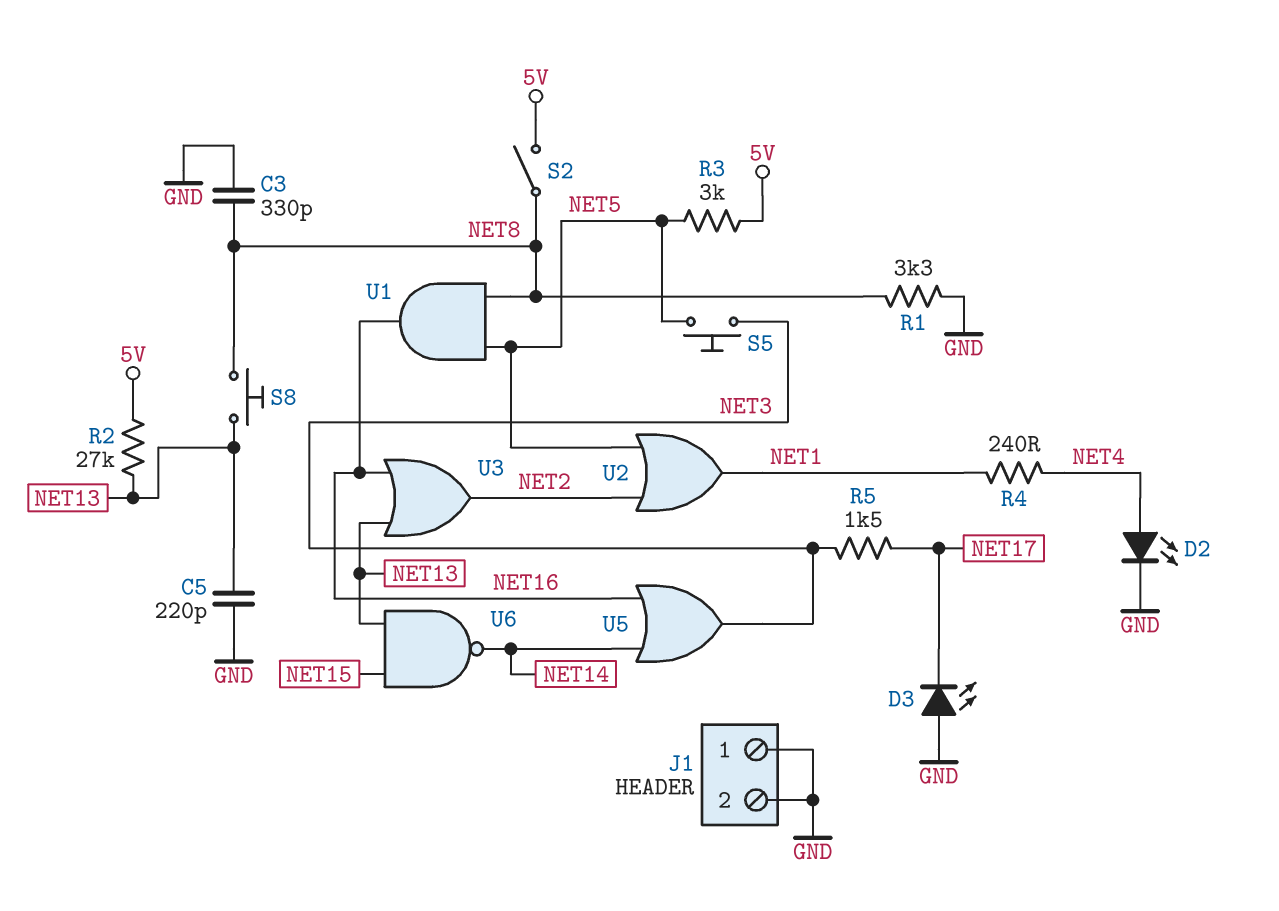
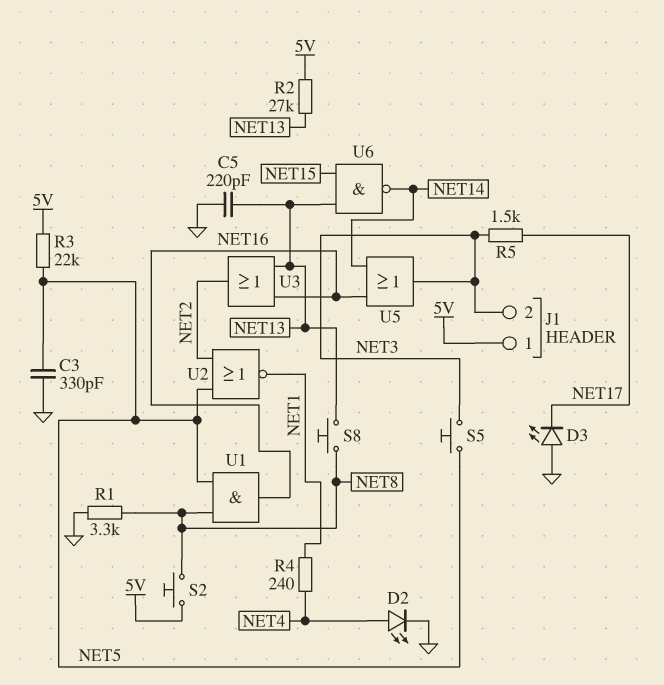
C3: 330pF (GND, NET8) -> 330pF (GND, NET5)
J1 pin 1: GND -> 5V
J1 pin 2: GND -> NET3
R3: 3k (5V, NET5) -> 22k (5V, NET5)
S2: switch (5V, NET8) -> button (5V, NET8)
U2: OR (in NET2, in NET5, out NET1) -> NOR (in NET2, in NET5, out NET1)

